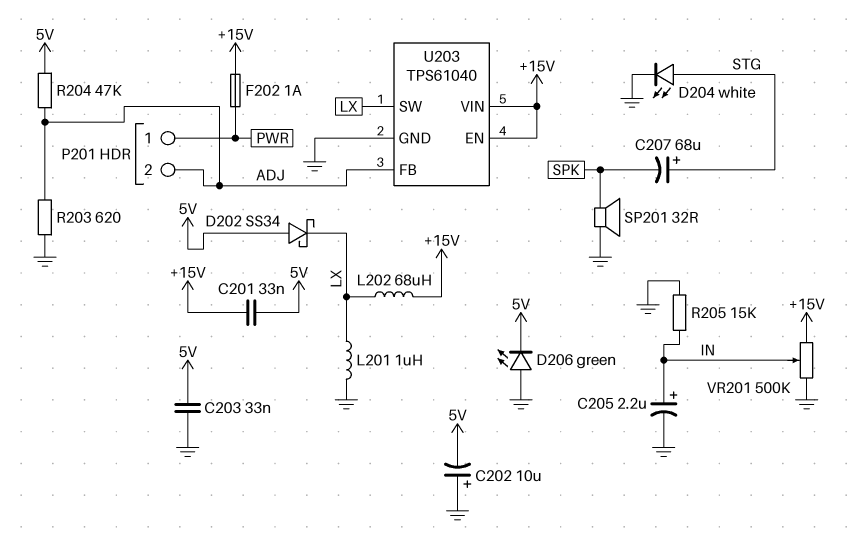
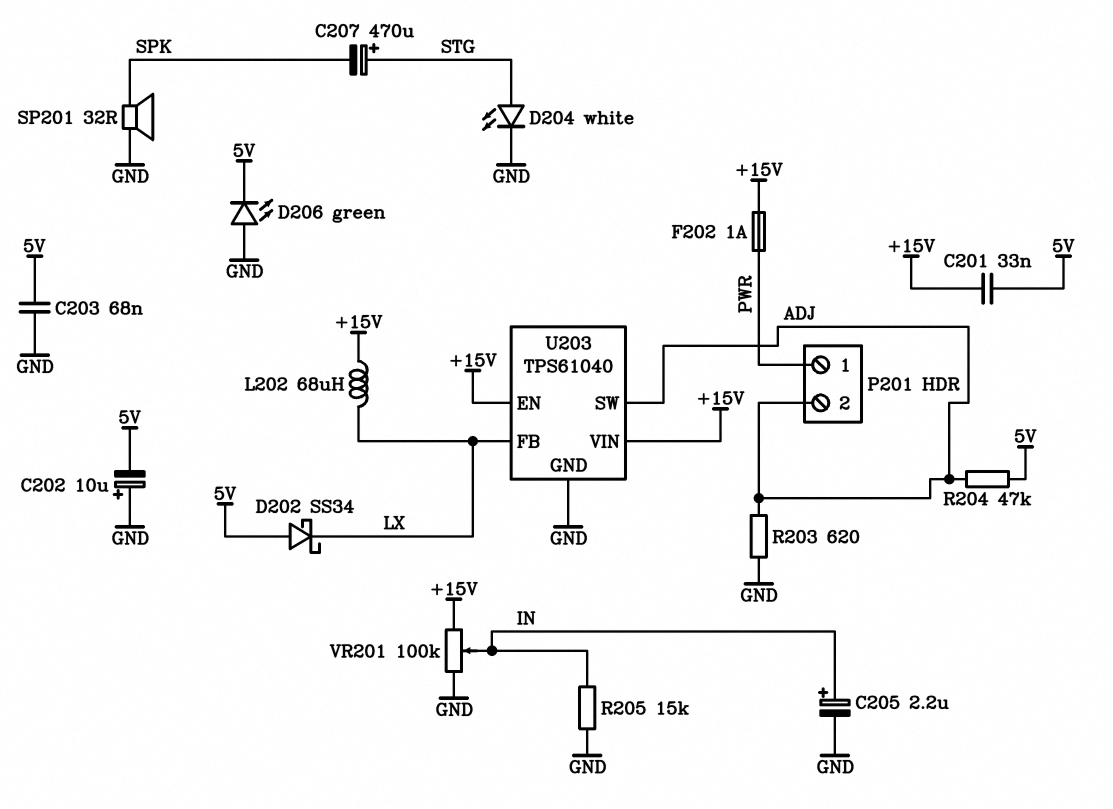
C203: 33nF (5V, GND) -> 68nF (5V, GND)
C207: 68uF (plus STG, minus SPK) -> 470uF (plus STG, minus SPK)
L201: 1uH (GND, LX) -> none
U203 pin FB: ADJ -> LX
U203 pin SW: LX -> ADJ
VR201: 500k (+15V, GND, wiper IN) -> 100k (+15V, GND, wiper IN)

